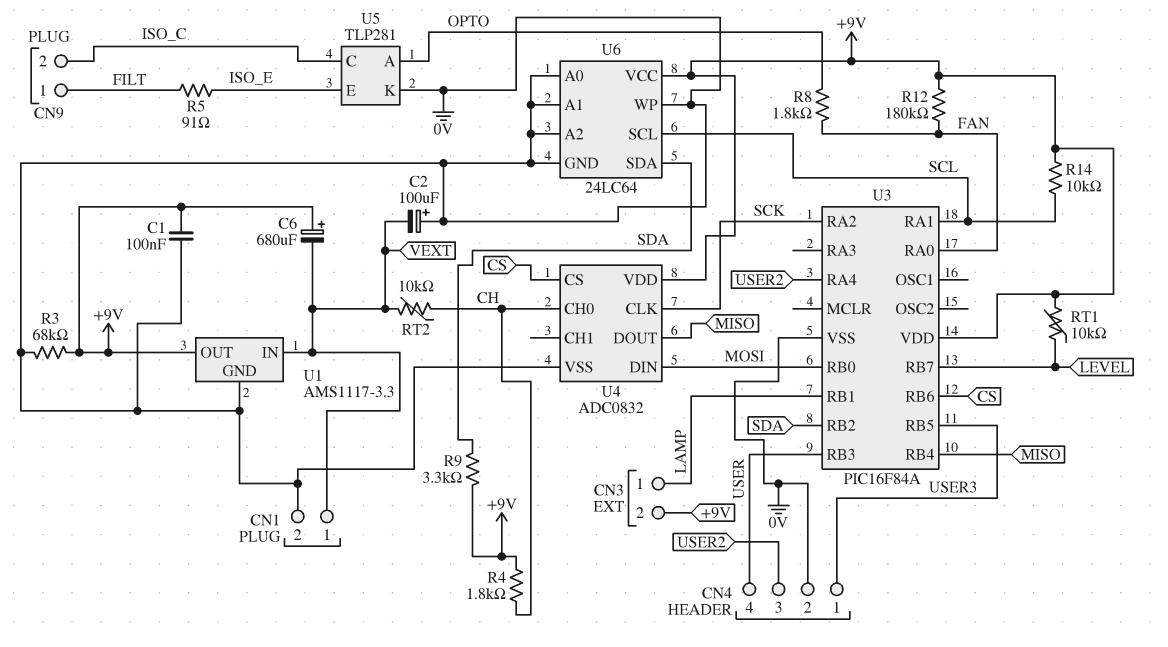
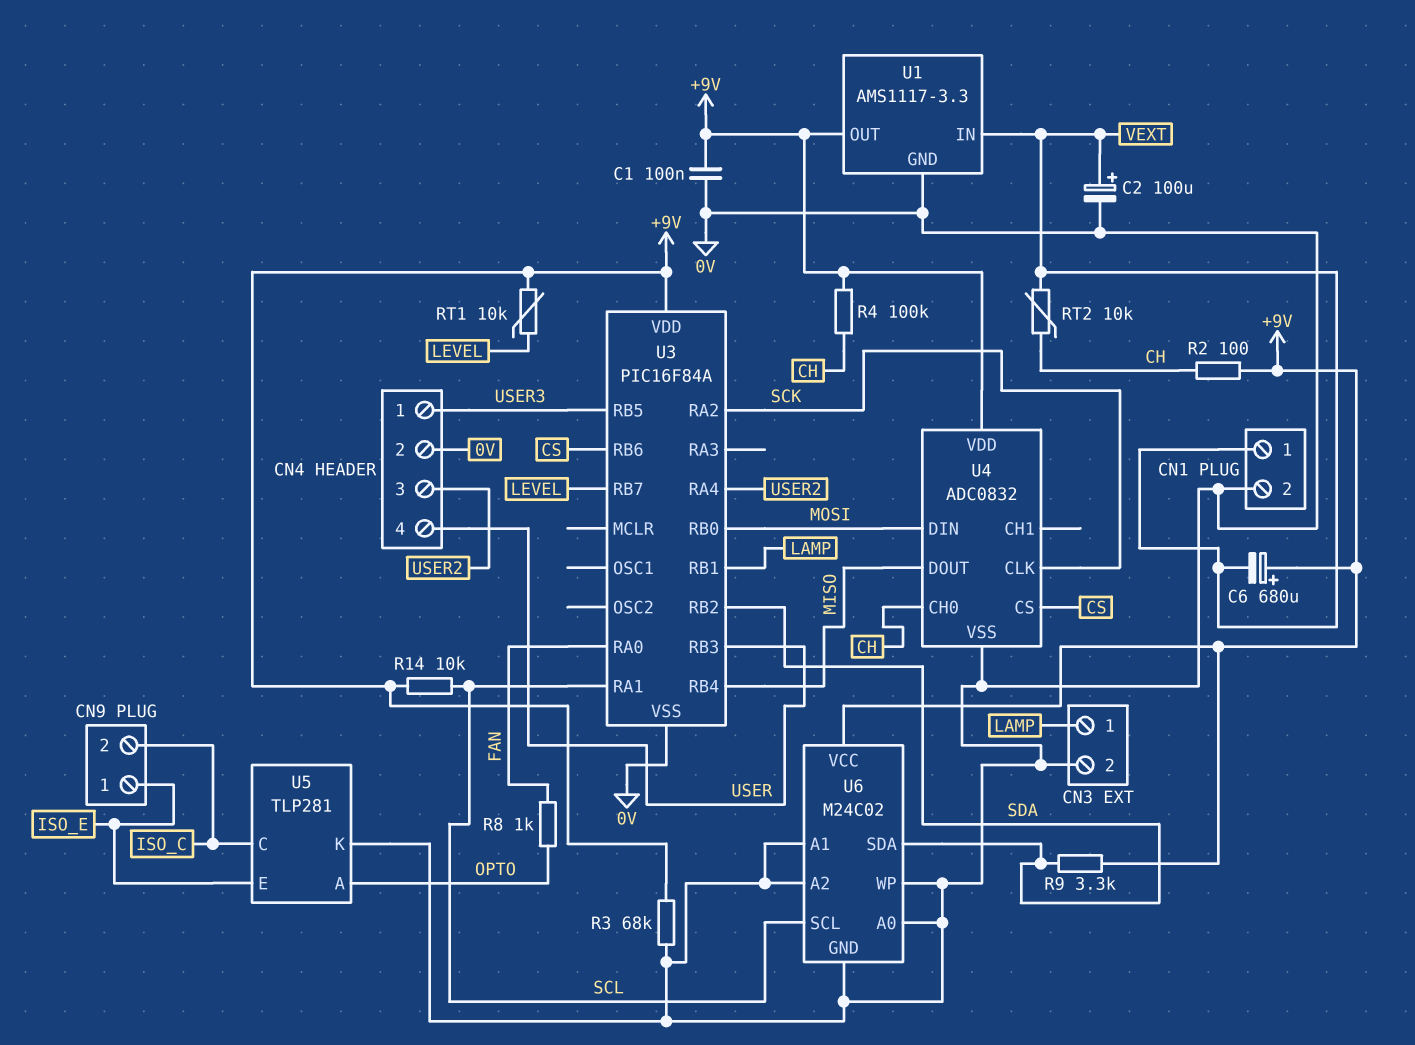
C2: 100uF (plus 0V, minus VEXT) -> 100uF (plus VEXT, minus 0V)
CN3 pin 2: +9V -> 0V
CN9 pin 1: FILT -> ISO_E
R2: none -> 100 (+9V, CH)
R4: 1.8k (+9V, CH) -> 100k (+9V, CH)
R5: 91 (FILT, ISO_E) -> none
R8: 1.8k (FAN, OPTO) -> 1k (FAN, OPTO)
R12: 180k (+9V, FAN) -> none
U6: 24LC64 -> M24C02

